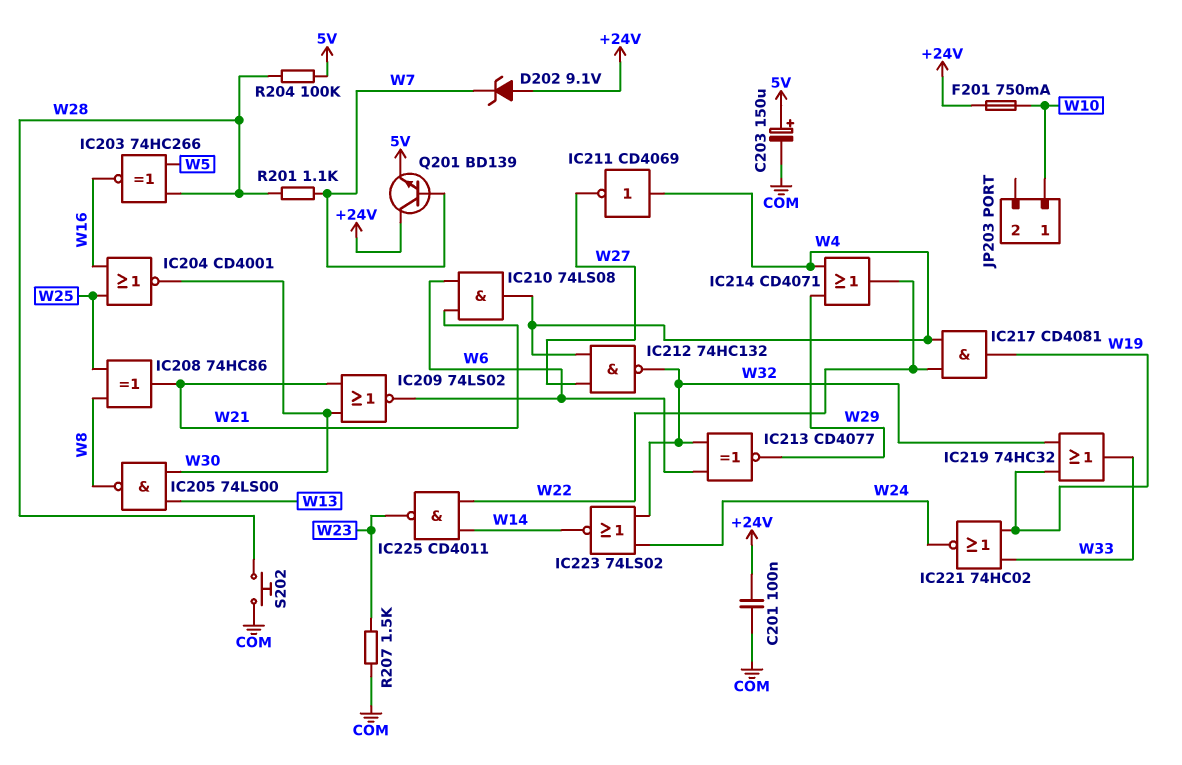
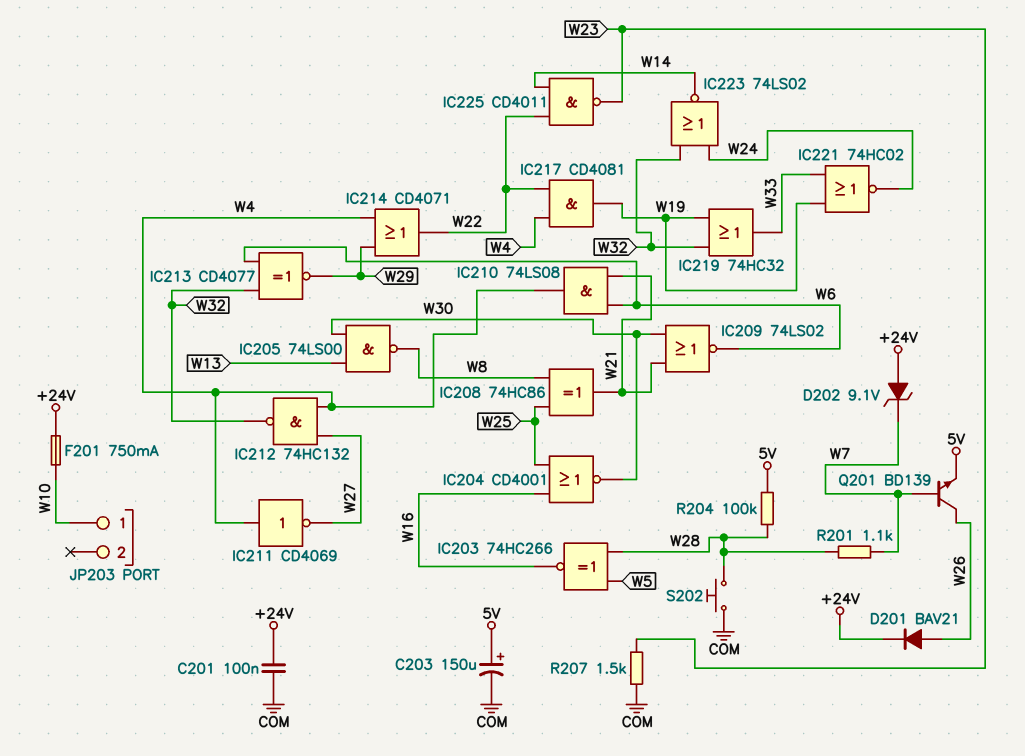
D201: none -> diode BAV21 (A W26, K +24V)
Q201: NPN BD139 (B W7, C +24V, E 5V) -> NPN BD139 (B W7, C W26, E 5V)

